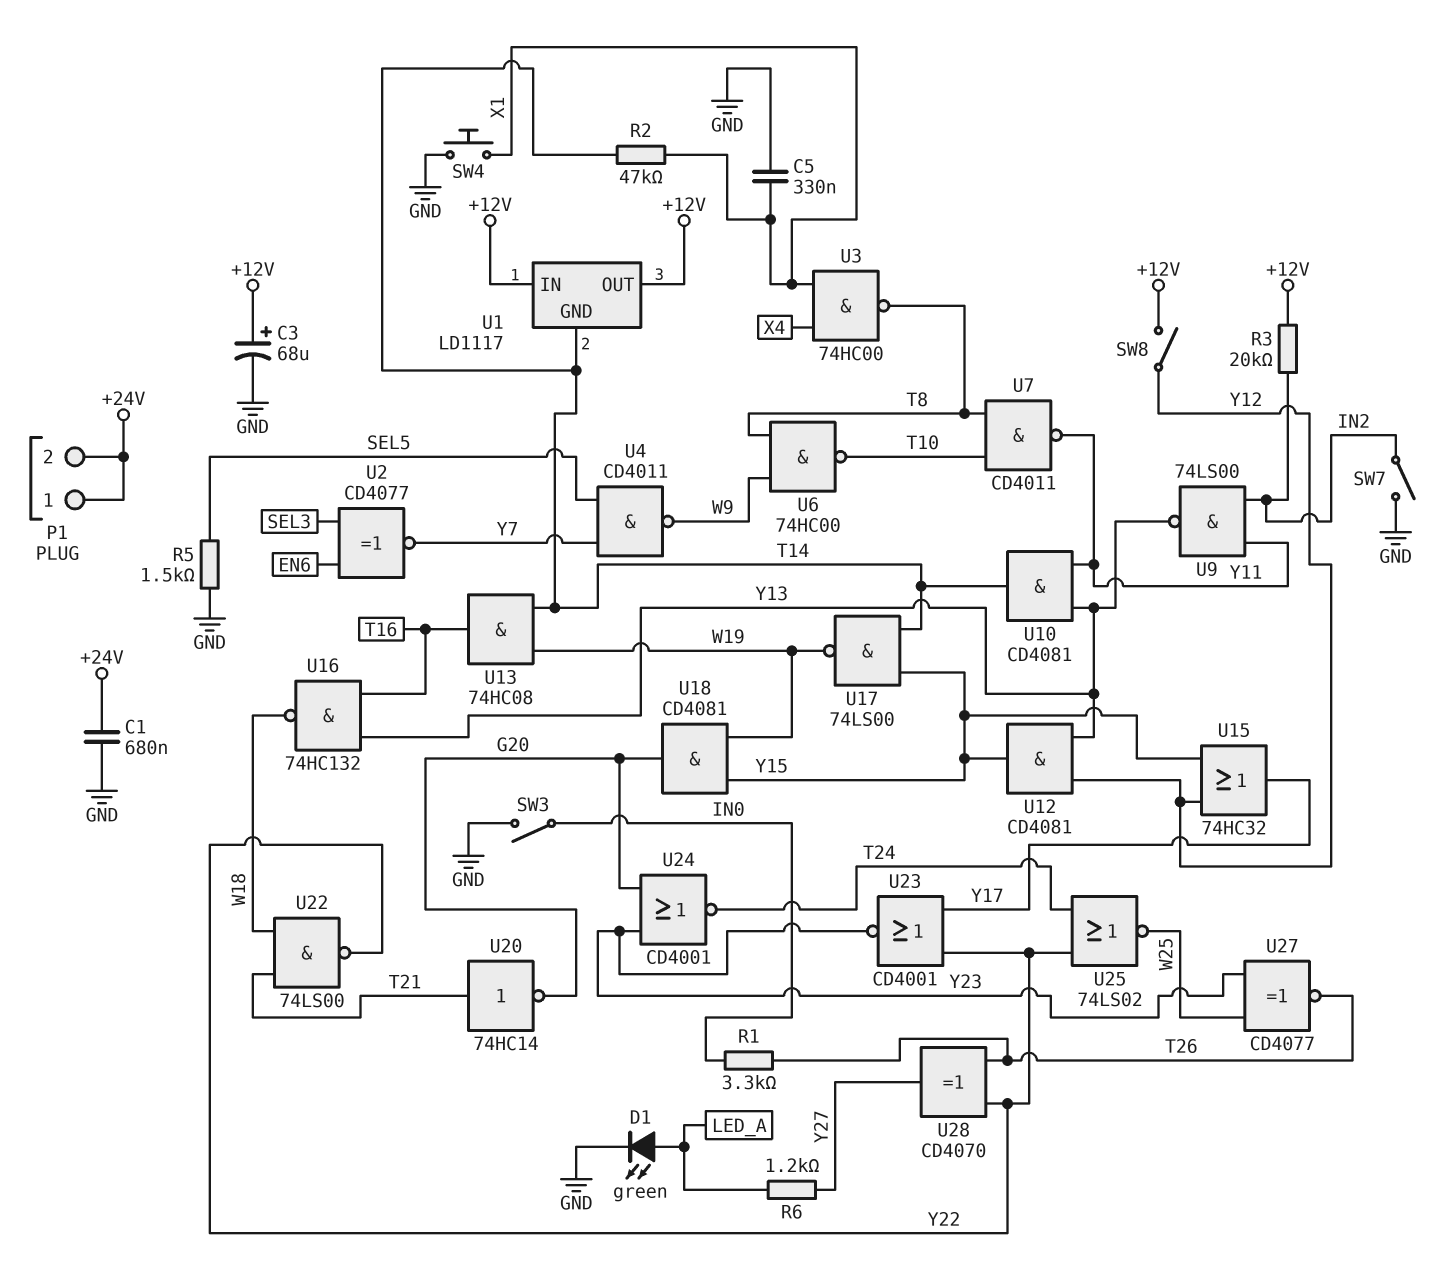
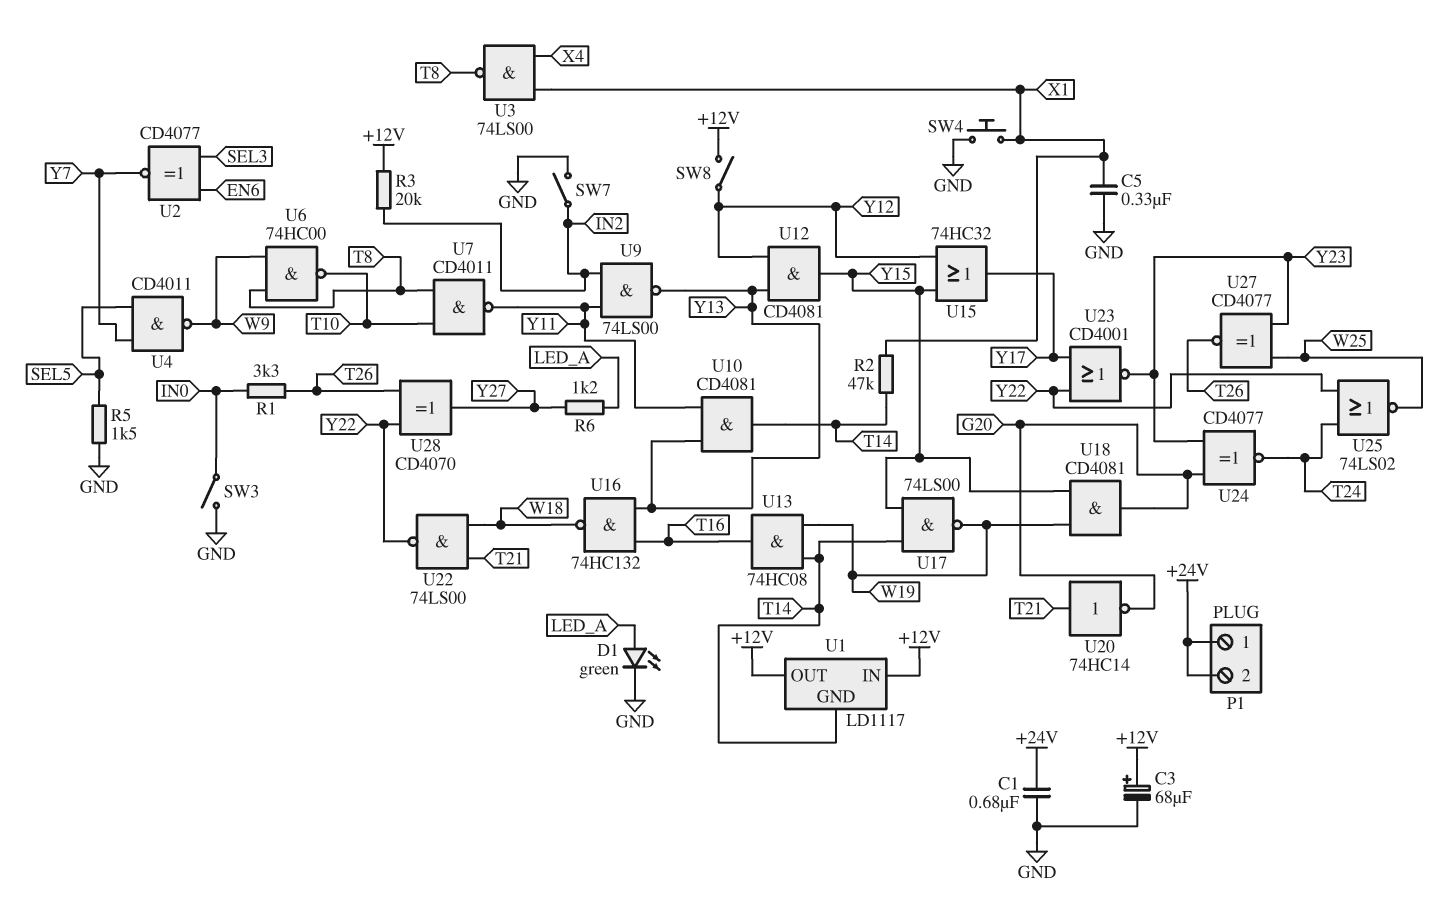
U3: NAND 74HC00 (in X1, in X4, out T8) -> NAND 74LS00 (in X1, in X4, out T8)
U24: NOR CD4001 (in G20, in Y23, out T24) -> XNOR CD4077 (in G20, in Y23, out T24)

